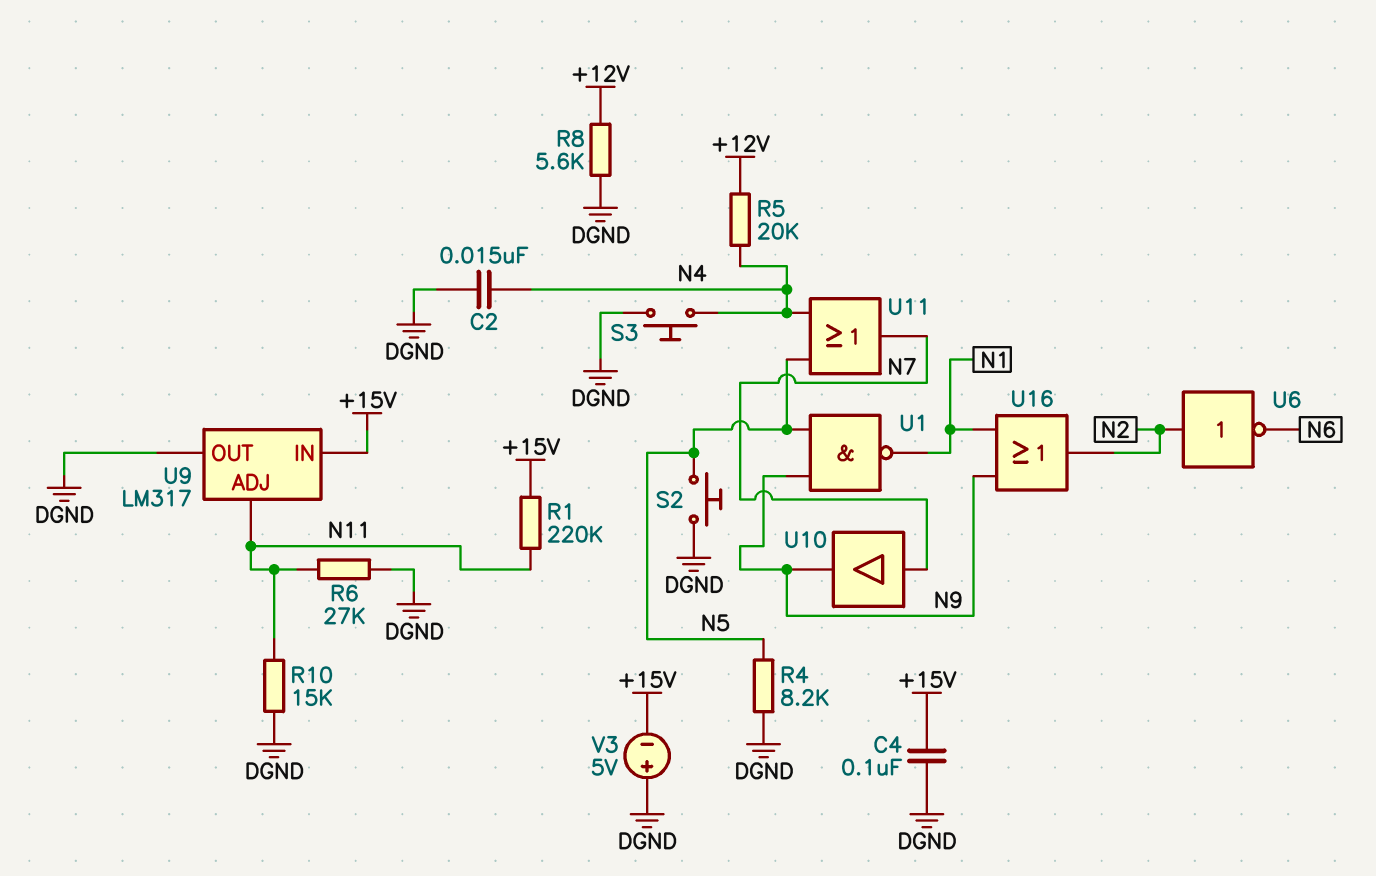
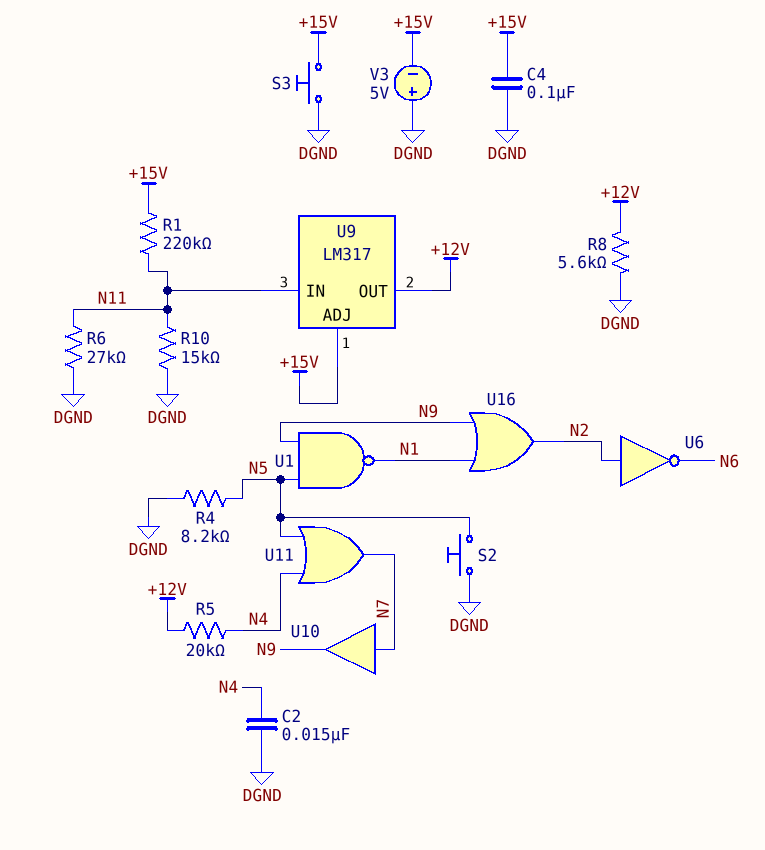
S3: button (DGND, N4) -> button (+15V, DGND)
U9 pin ADJ: N11 -> +15V
U9 pin IN: +15V -> N11
U9 pin OUT: DGND -> +12V

